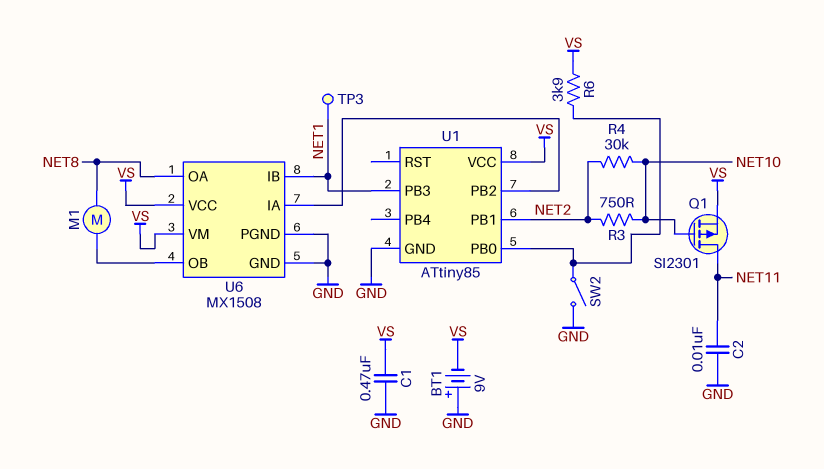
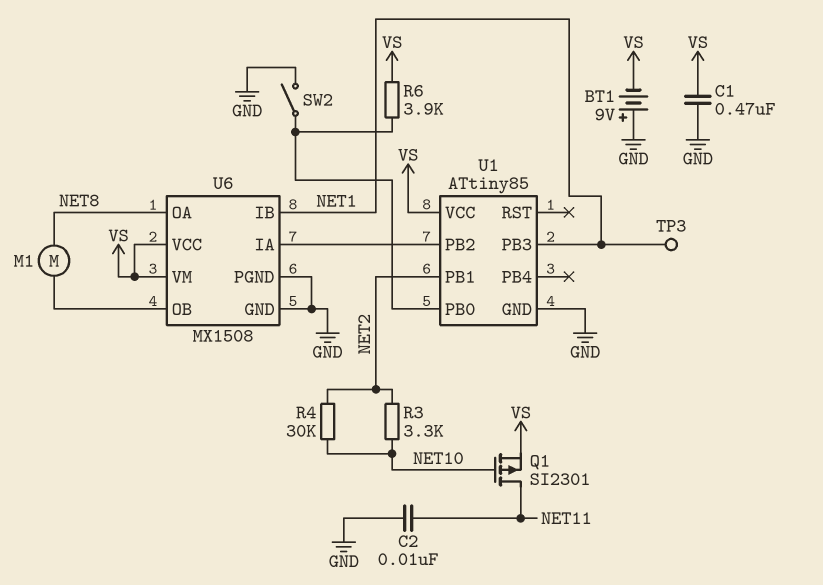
R3: 750 (NET2, NET10) -> 3.3k (NET2, NET10)

